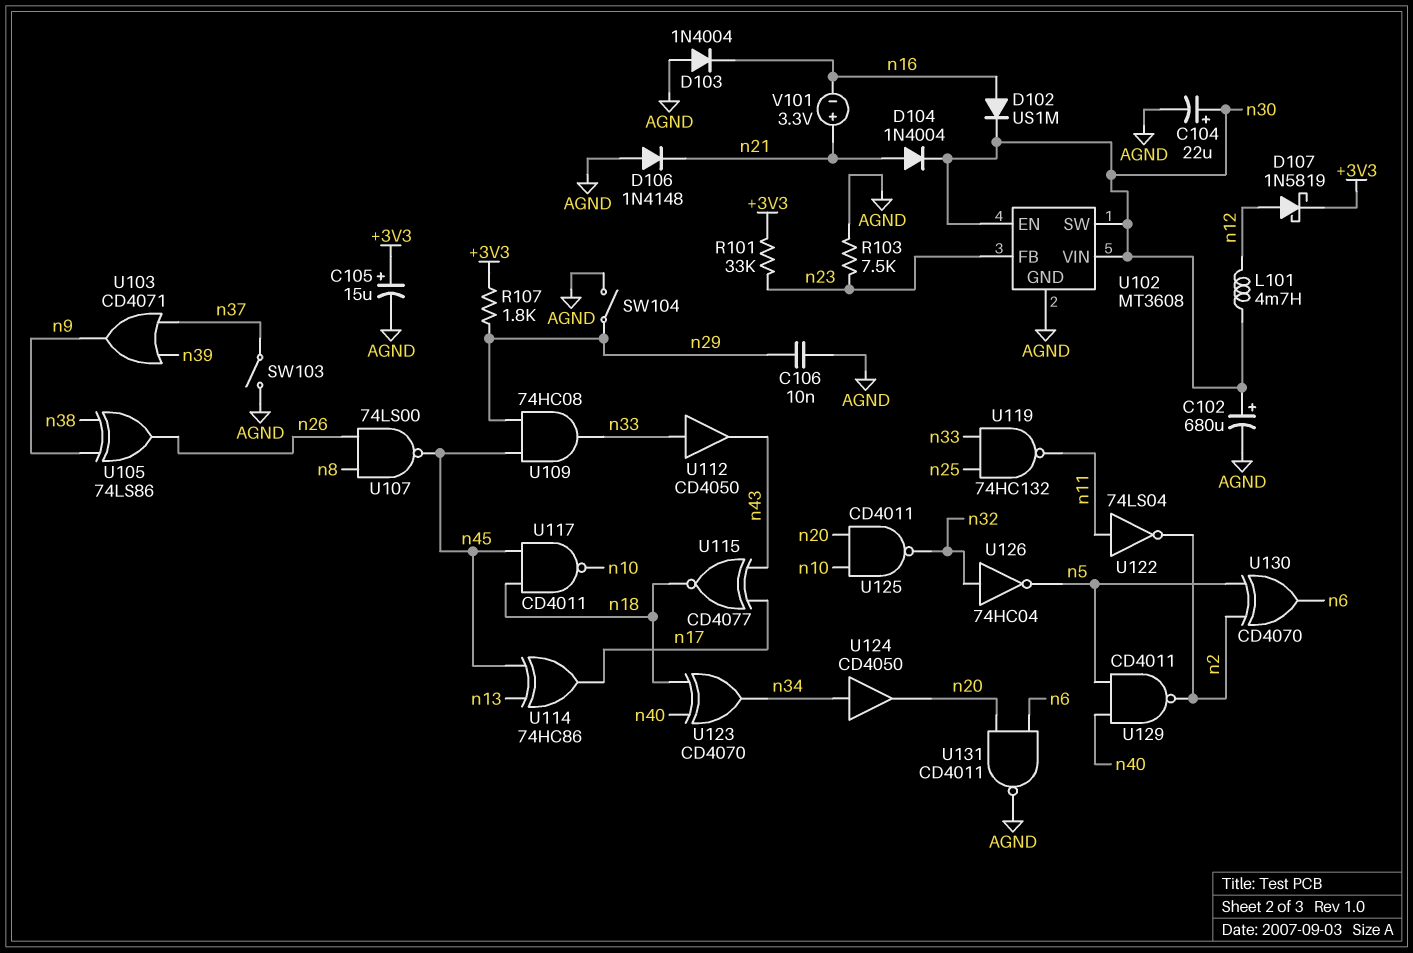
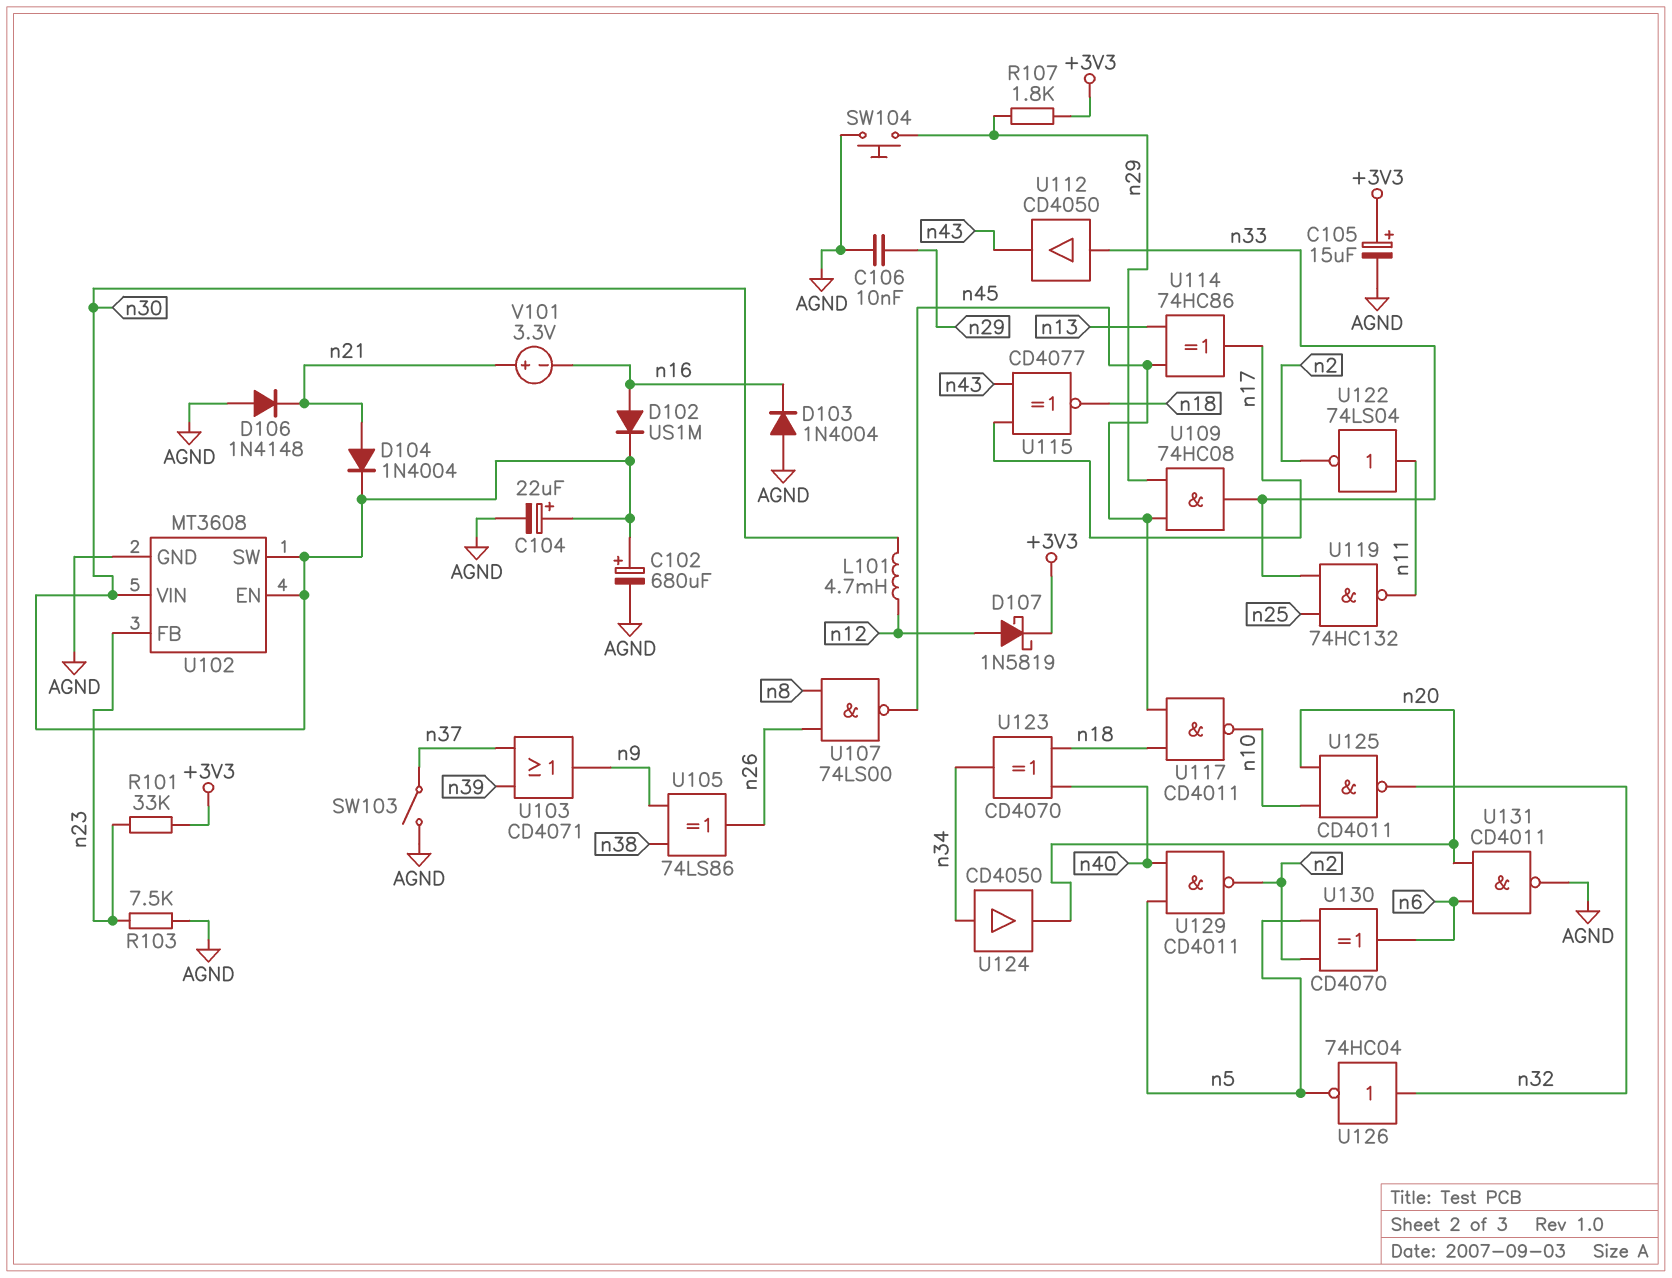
SW104: switch (AGND, n29) -> button (AGND, n29)

